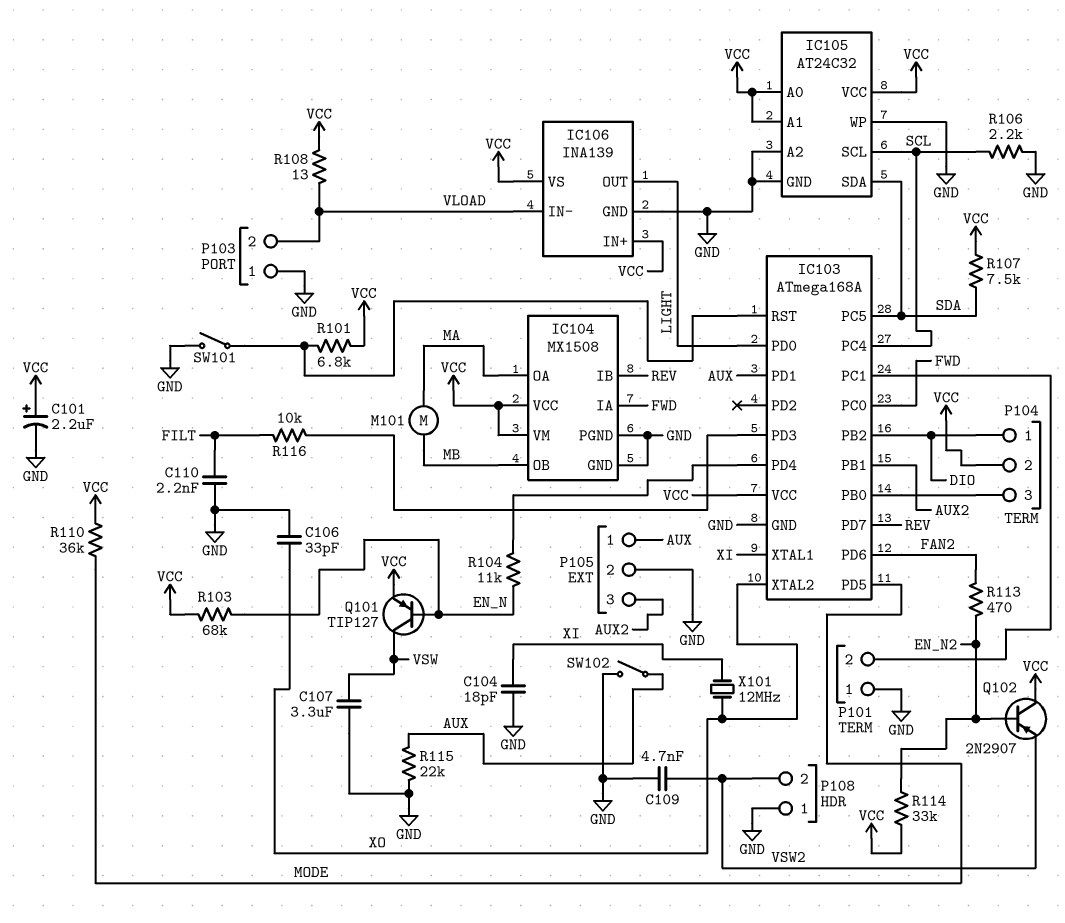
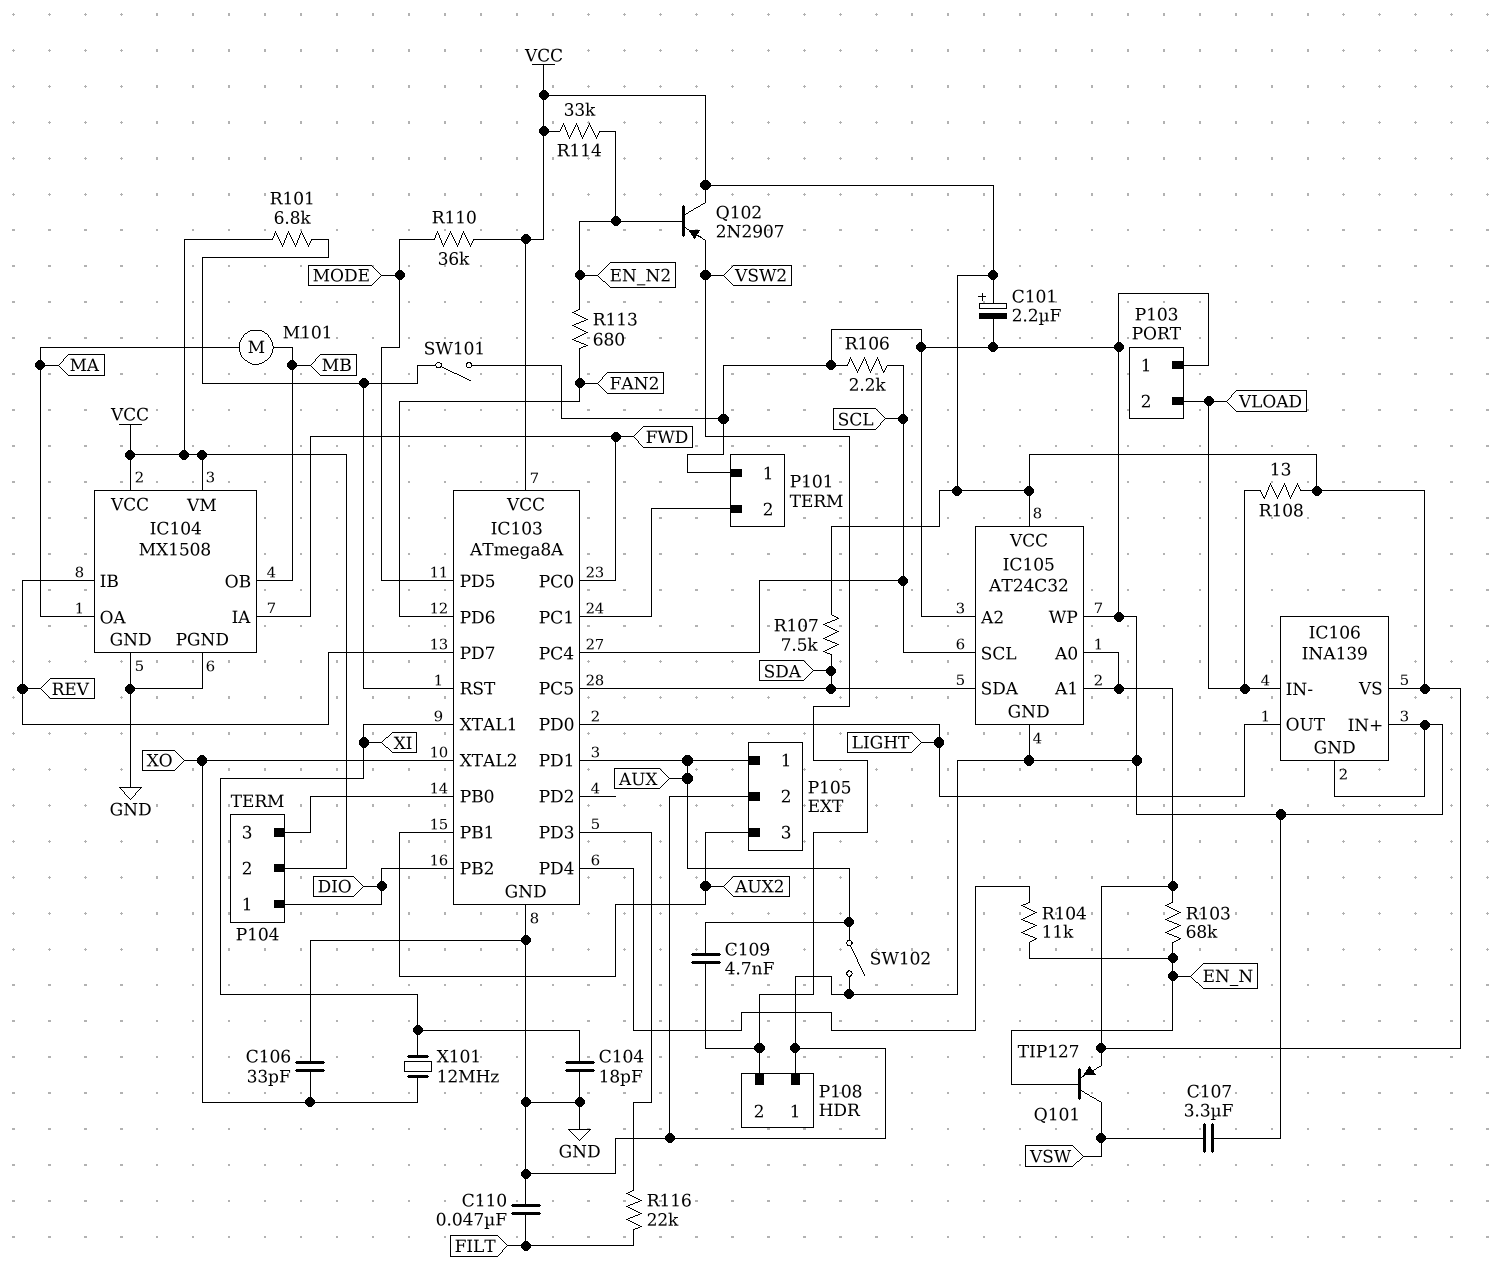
C109: 4.7nF (GND, VSW2) -> 4.7nF (AUX, VSW2)
C110: 2.2nF (FILT, GND) -> 47nF (FILT, GND)
IC103: ATmega168A -> ATmega8A
IC106 pin IN+: VCC -> GND
R113: 470 (EN_N2, FAN2) -> 680 (EN_N2, FAN2)
R115: 22k (AUX, GND) -> none
R116: 10k (FILT, IC103/PD3) -> 22k (FILT, IC103/PD3)

